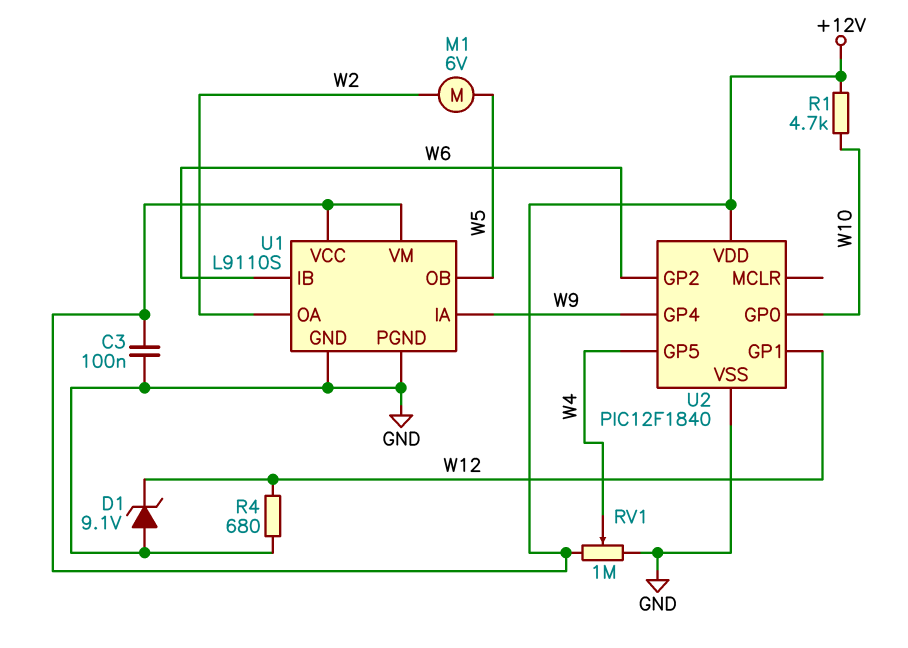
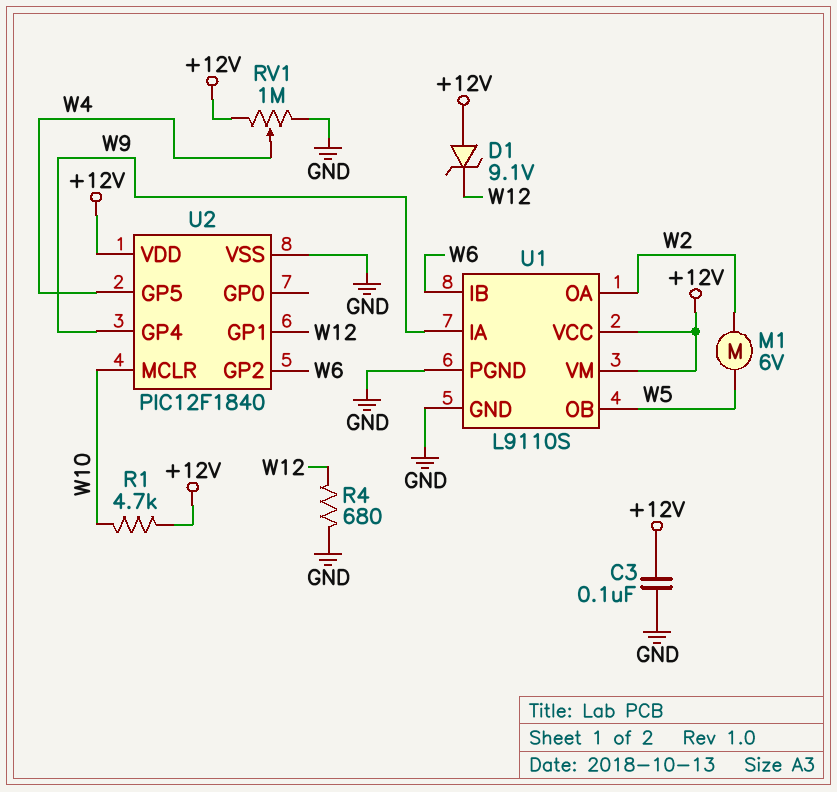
D1: zener 9.1V (A GND, K W12) -> zener 9.1V (A +12V, K W12)
U2 pin GP0: W10 -> none
U2 pin MCLR: none -> W10

